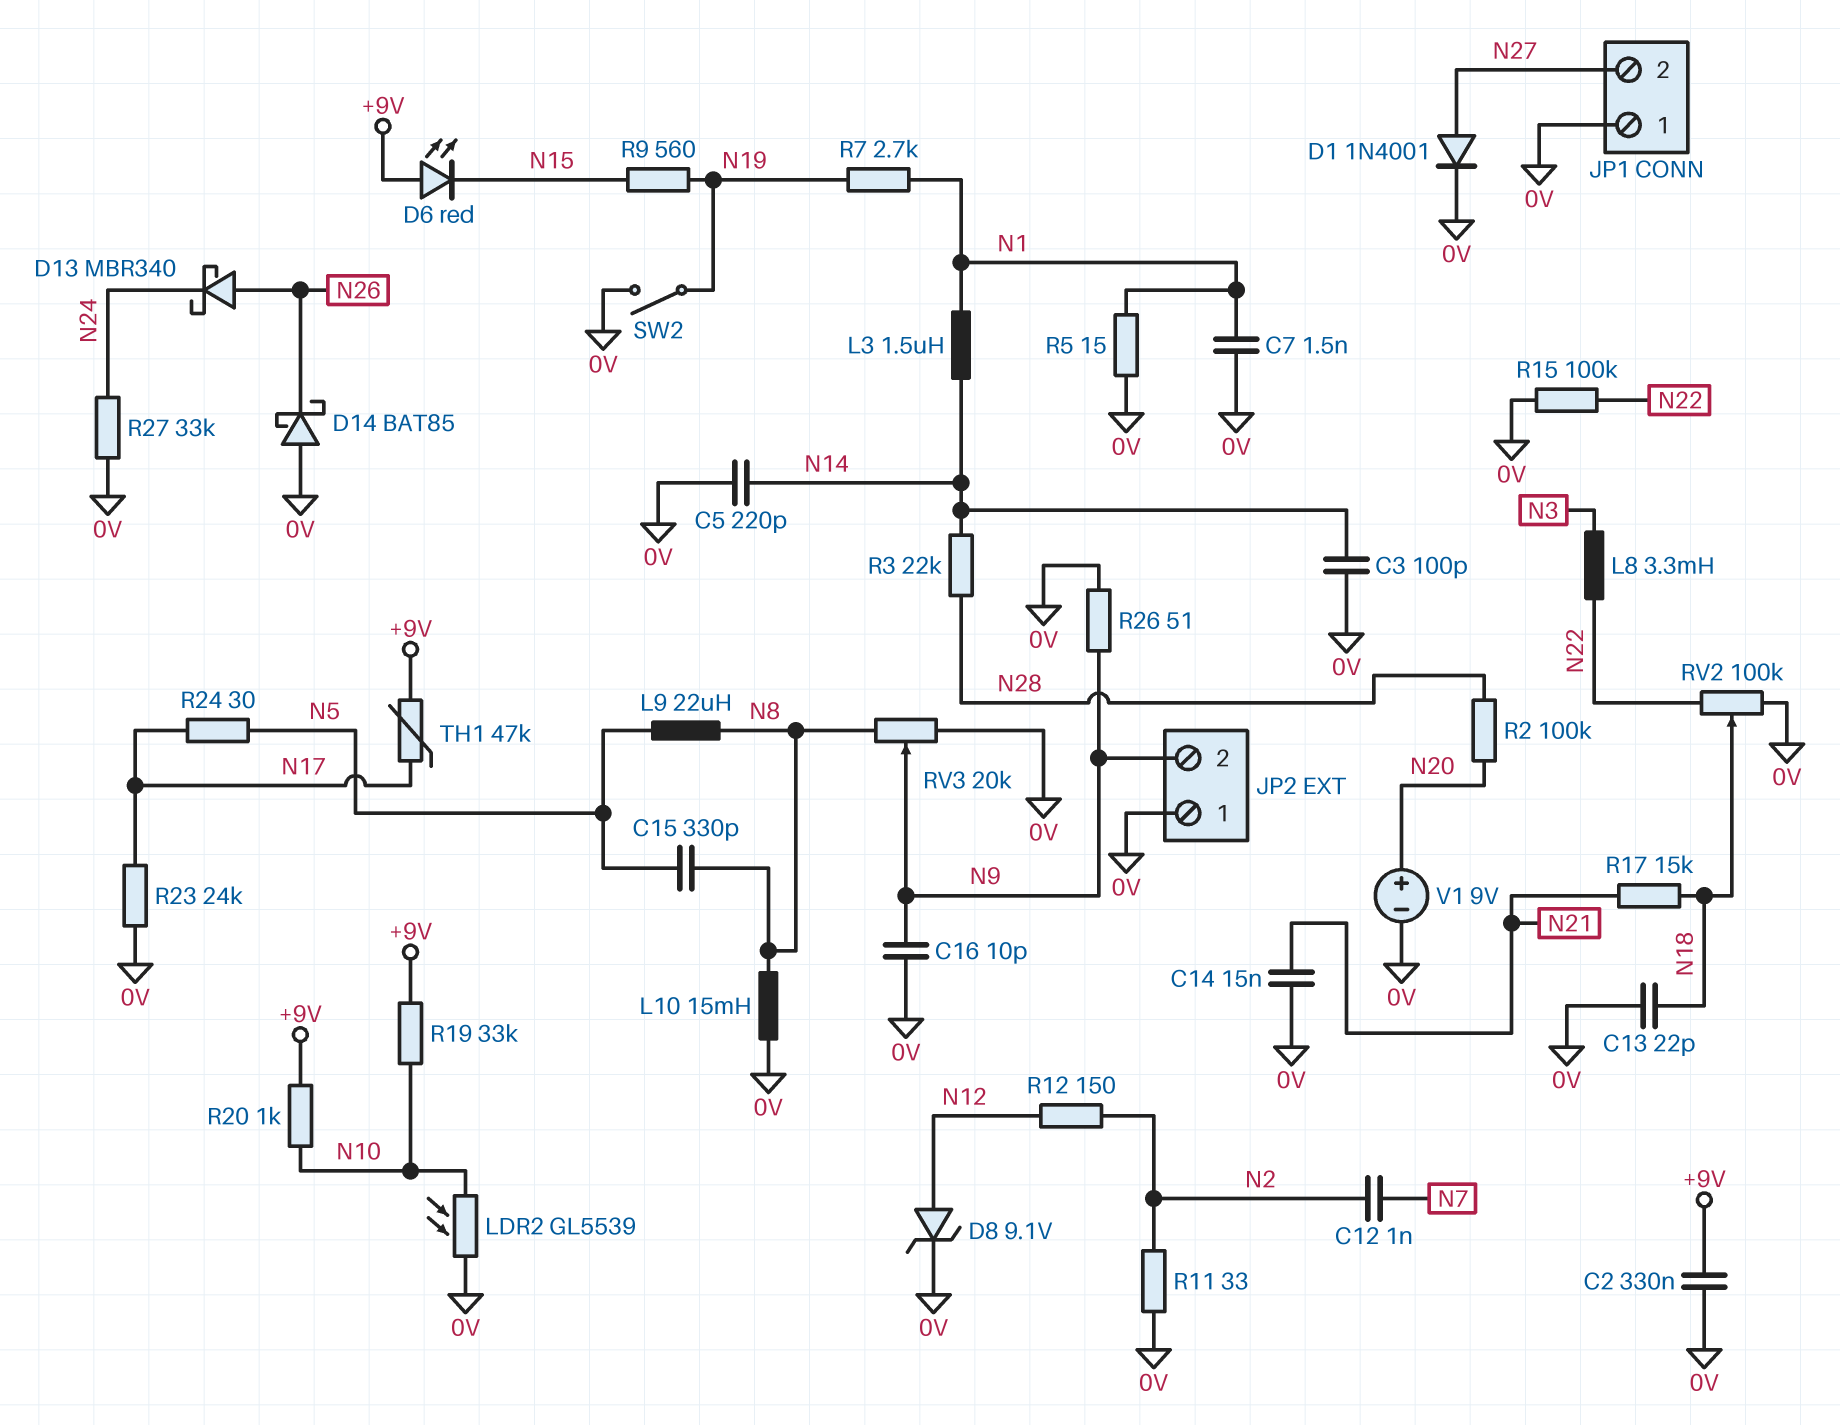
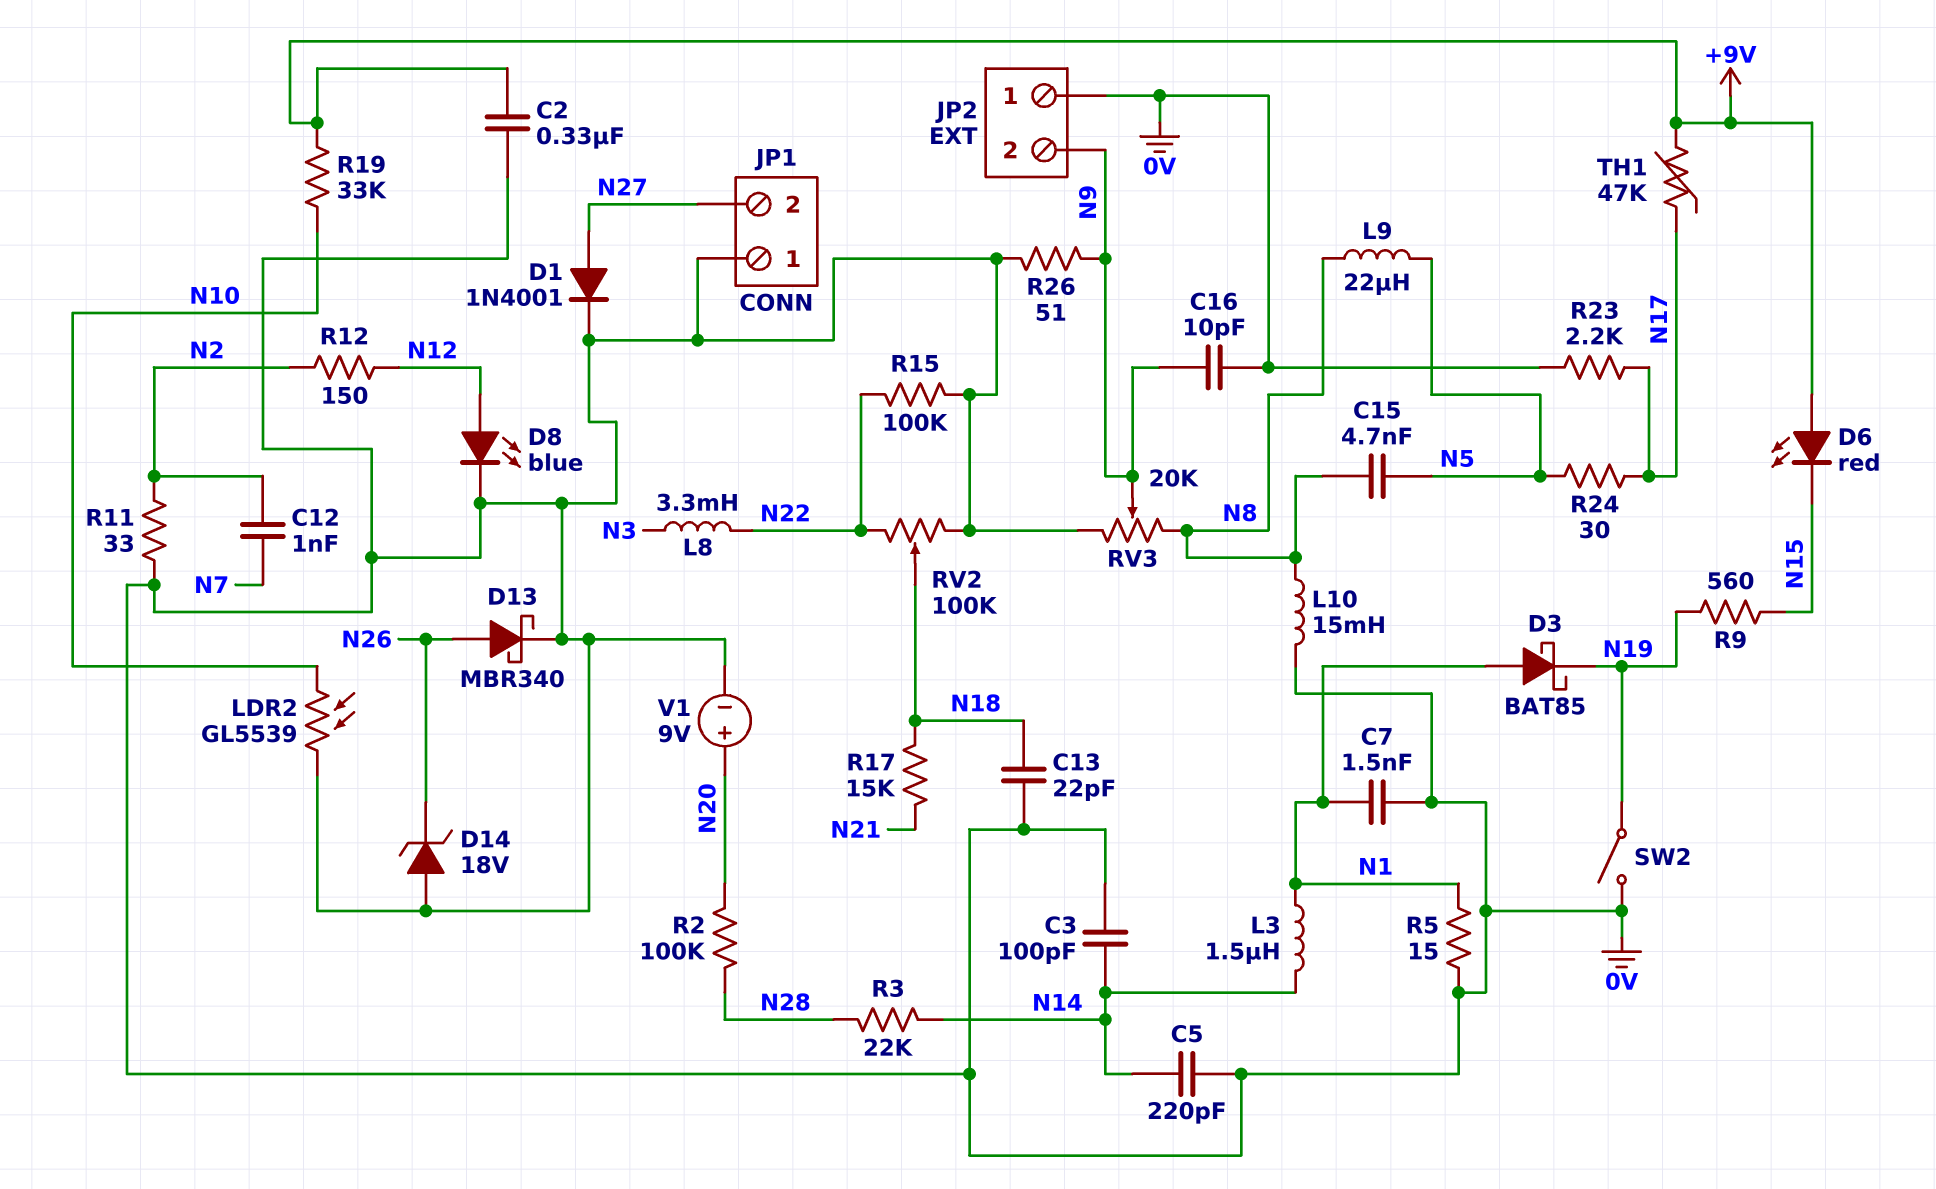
C14: 15nF (0V, N21) -> none
C15: 330pF (N5, N8) -> 4.7nF (N5, N8)
D3: none -> schottky BAT85 (A N1, K N19)
D8: zener 9.1V (A N12, K 0V) -> LED blue (A N12, K 0V)
D13: schottky MBR340 (A N26, K N24) -> schottky MBR340 (A N26, K 0V)
D14: schottky BAT85 (A 0V, K N26) -> zener 18V (A 0V, K N26)
R7: 2.7k (N1, N19) -> none
R20: 1k (+9V, N10) -> none
R23: 24k (0V, N17) -> 2.2k (0V, N17)
R27: 33k (0V, N24) -> none

